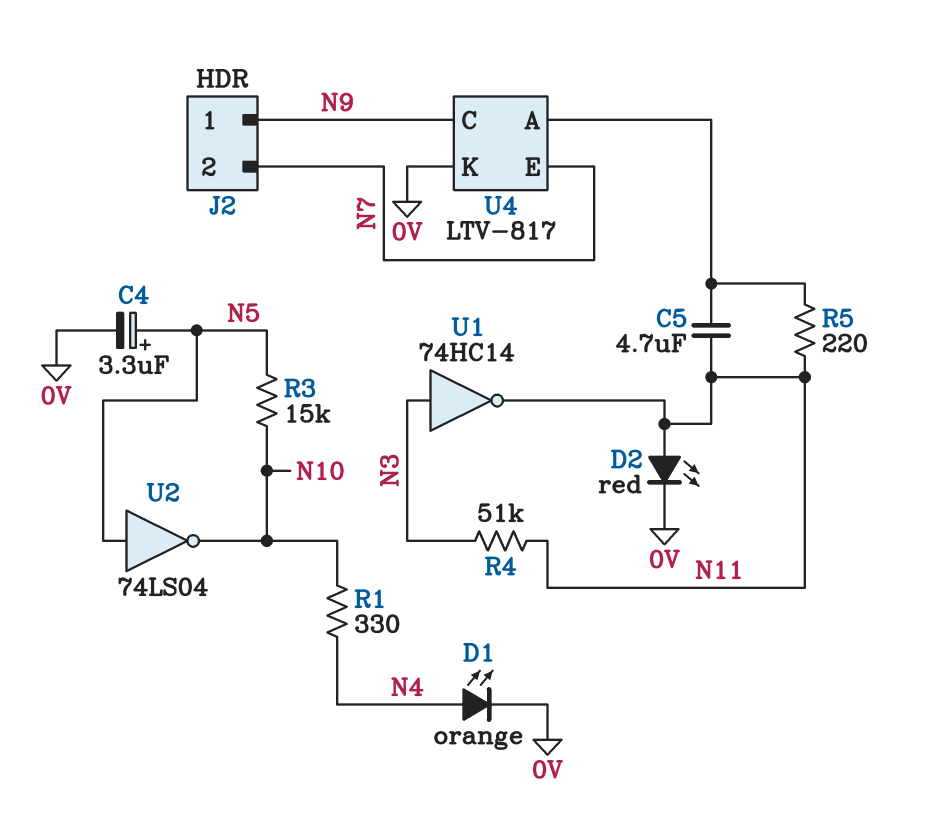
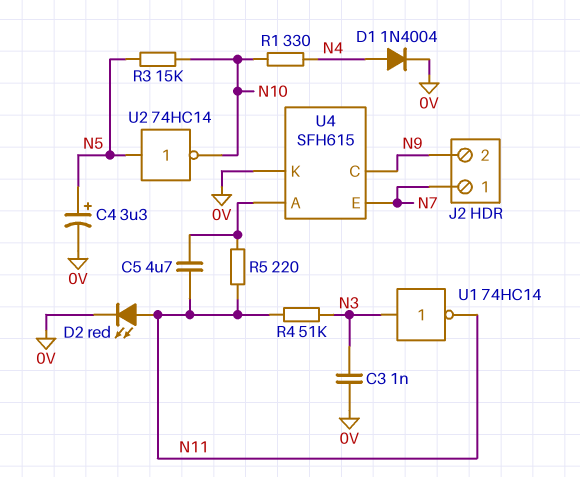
C3: none -> 1nF (0V, N3)
D1: LED orange (A N4, K 0V) -> diode 1N4004 (A N4, K 0V)
J2 pin 1: N9 -> N7
J2 pin 2: N7 -> N9
U2: NOT 74LS04 (in N5, out N10) -> NOT 74HC14 (in N5, out N10)
U4: LTV-817 -> SFH615

